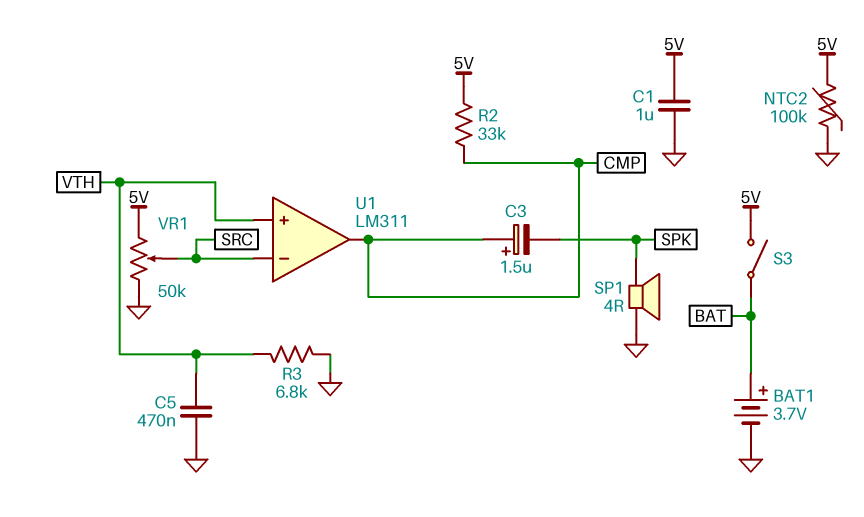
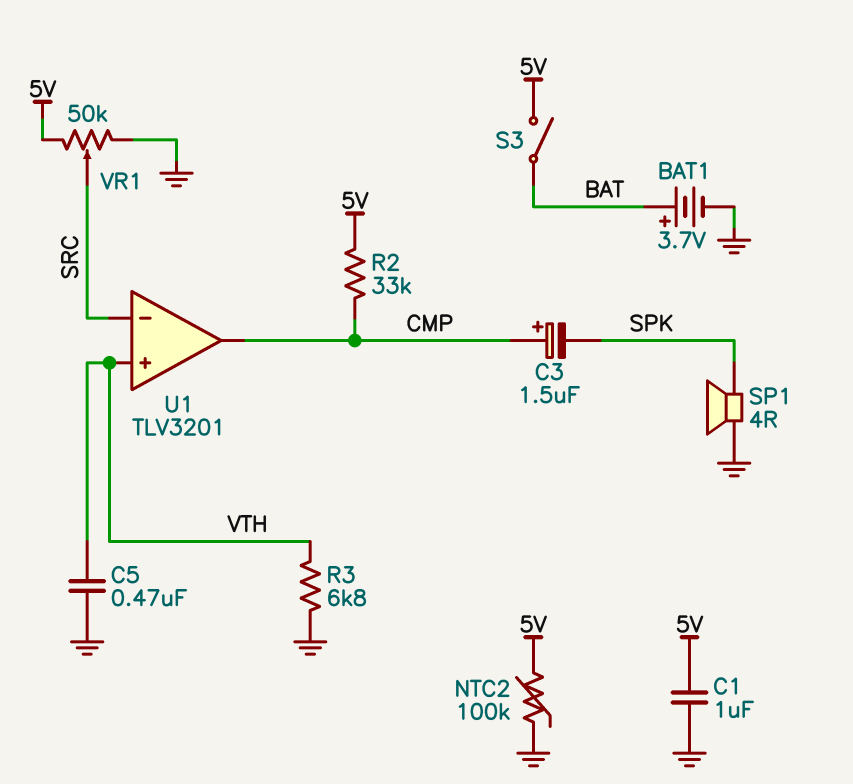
U1: LM311 -> TLV3201

